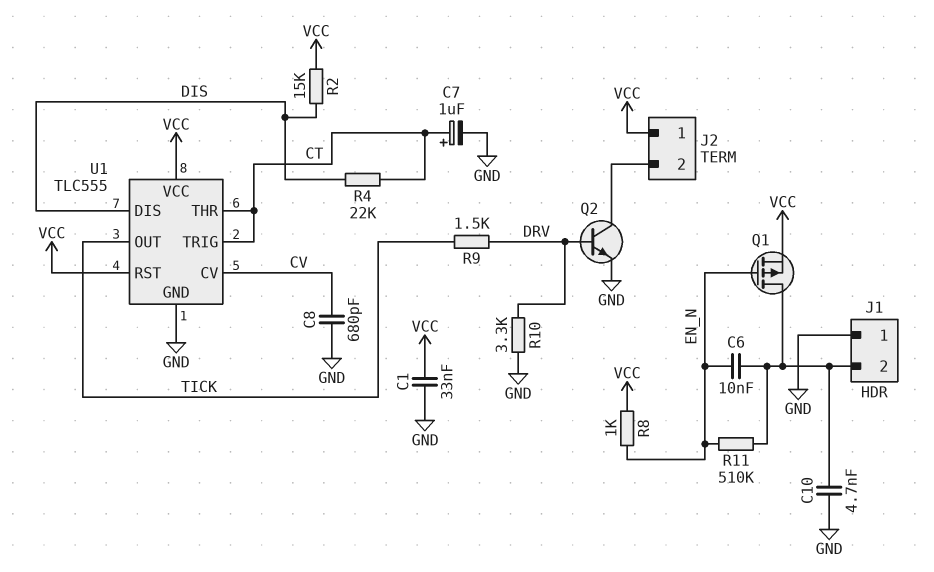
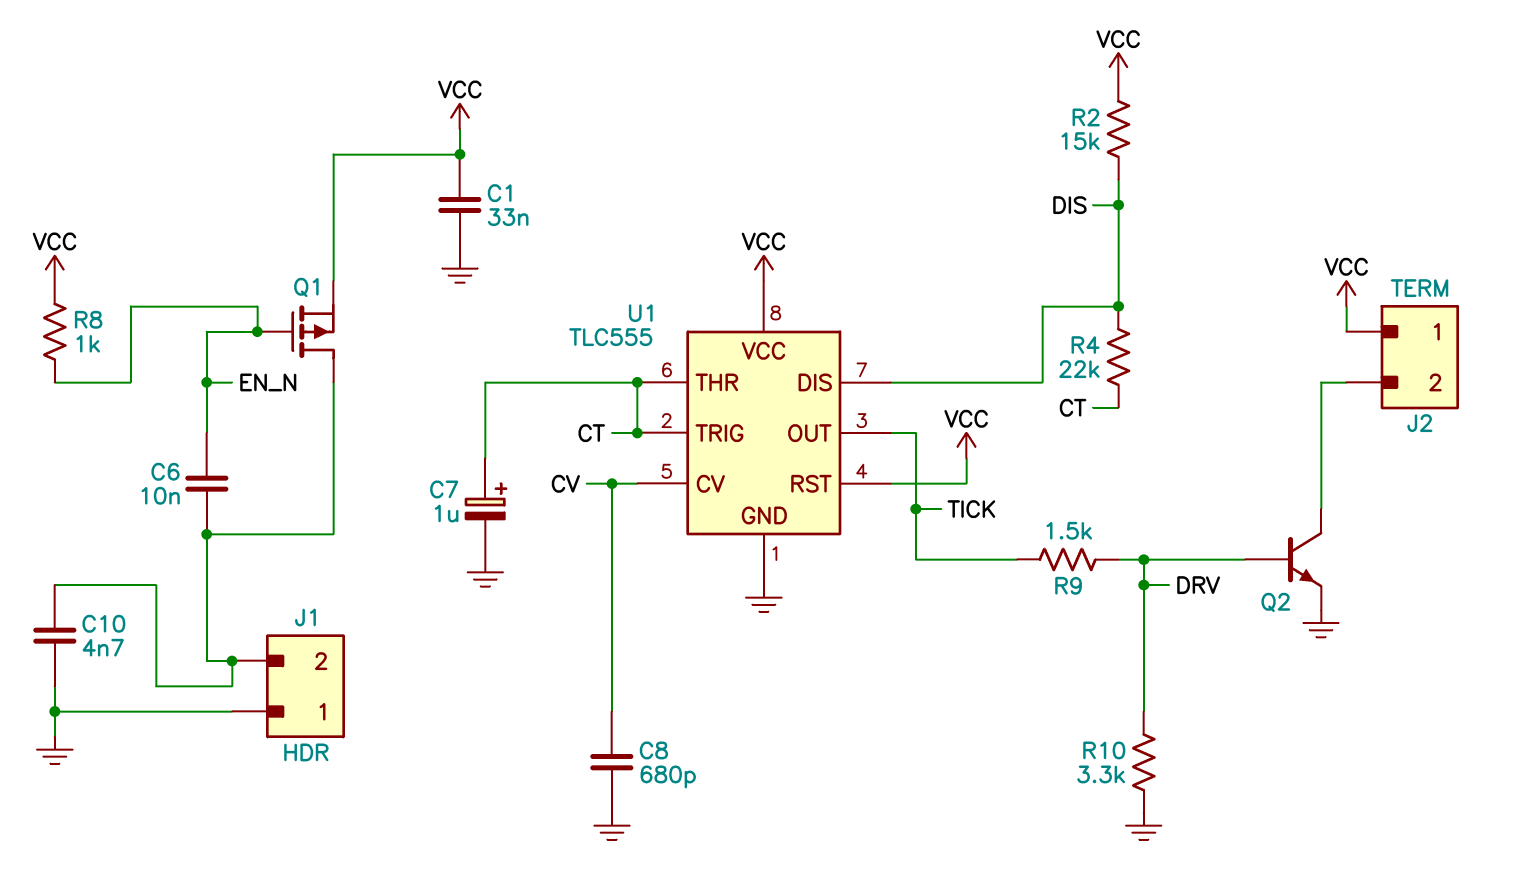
R11: 510k (EN_N, J1/2) -> none

